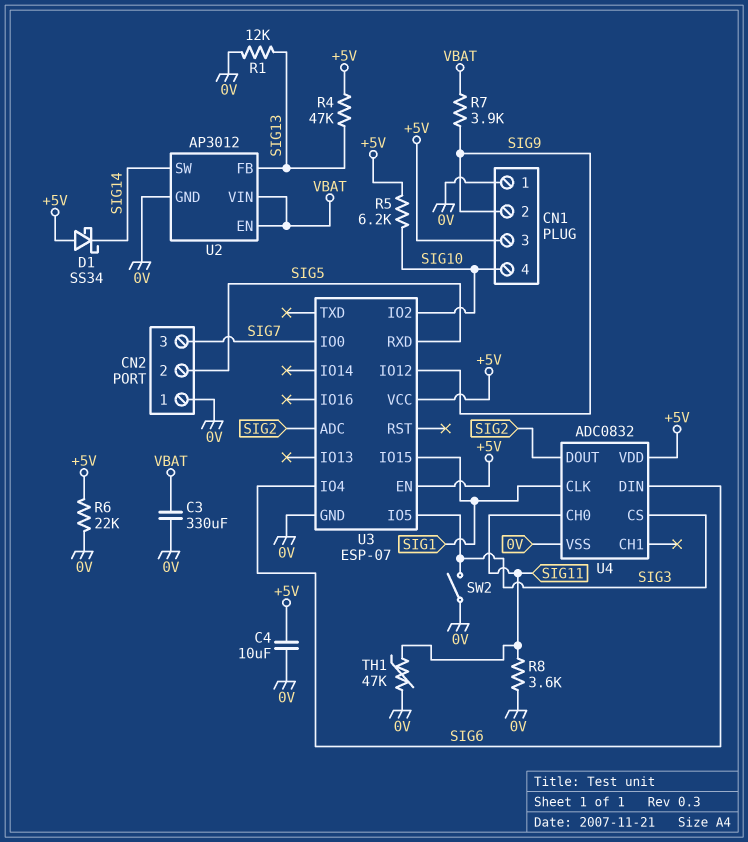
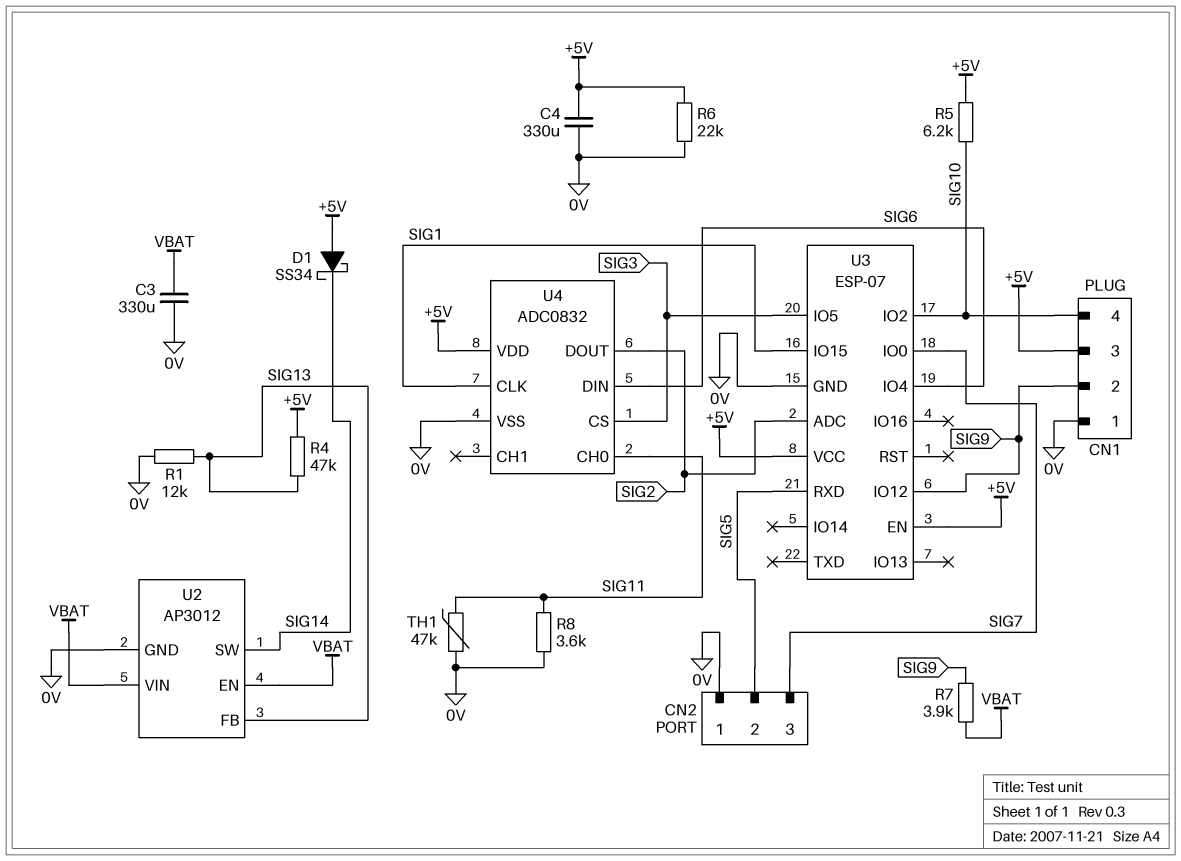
C4: 10uF (+5V, 0V) -> 330uF (+5V, 0V)
SW2: switch (0V, SIG3) -> none

